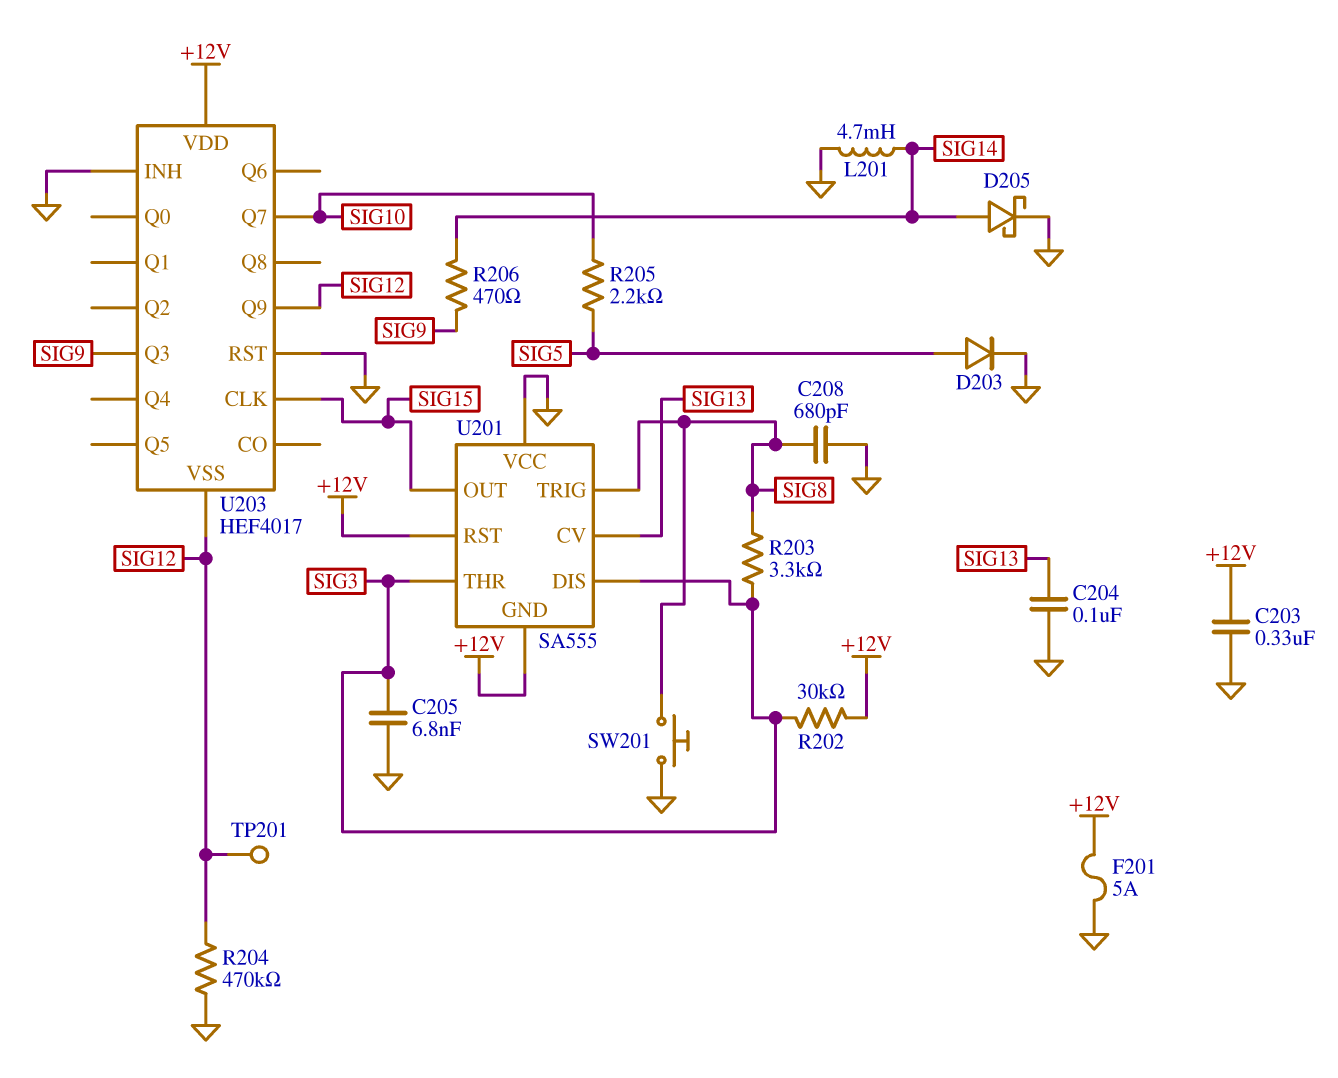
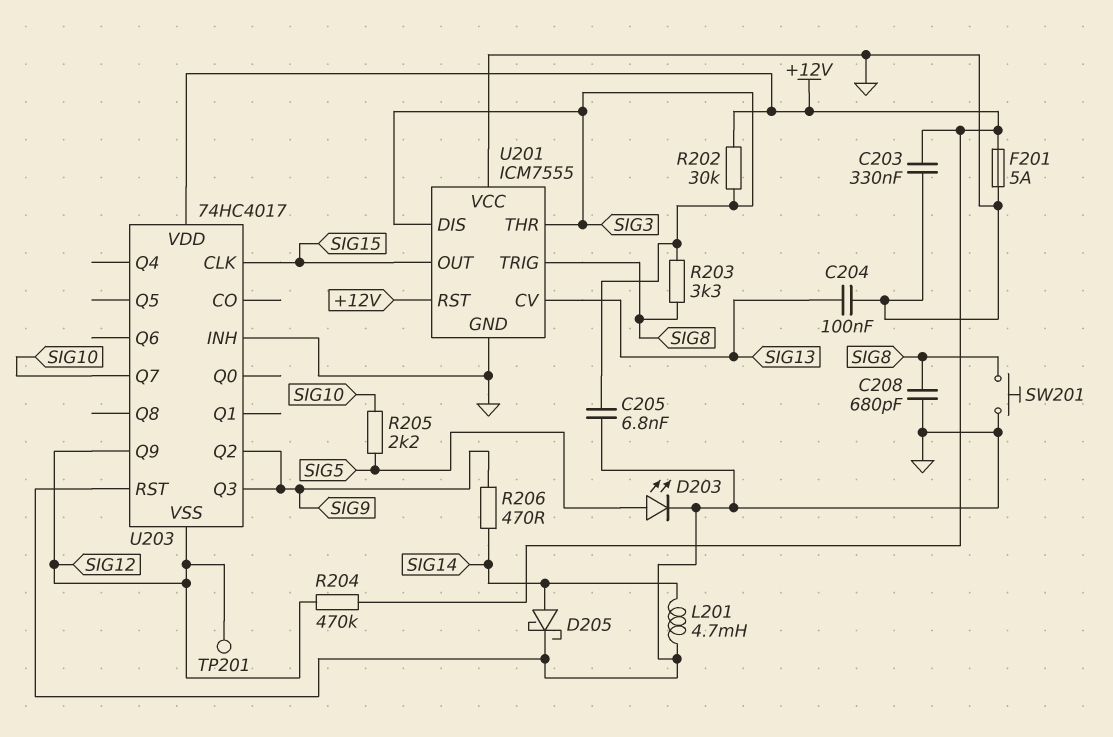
D203: diode (A SIG5, K GND) -> LED (A SIG5, K GND)
R204: 470k (GND, SIG12) -> 470k (+12V, SIG12)
U201: SA555 -> ICM7555
U201 pin GND: +12V -> GND
U203: HEF4017 -> 74HC4017
U203 pin Q2: none -> SIG9

